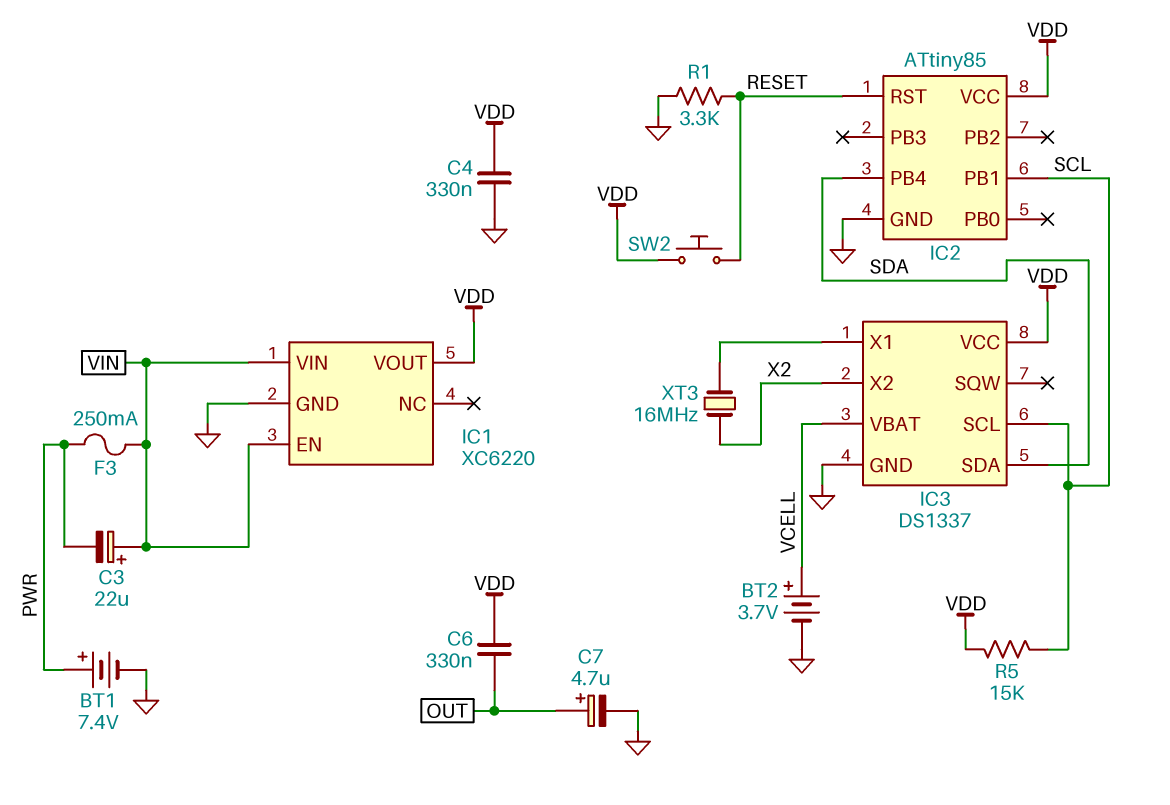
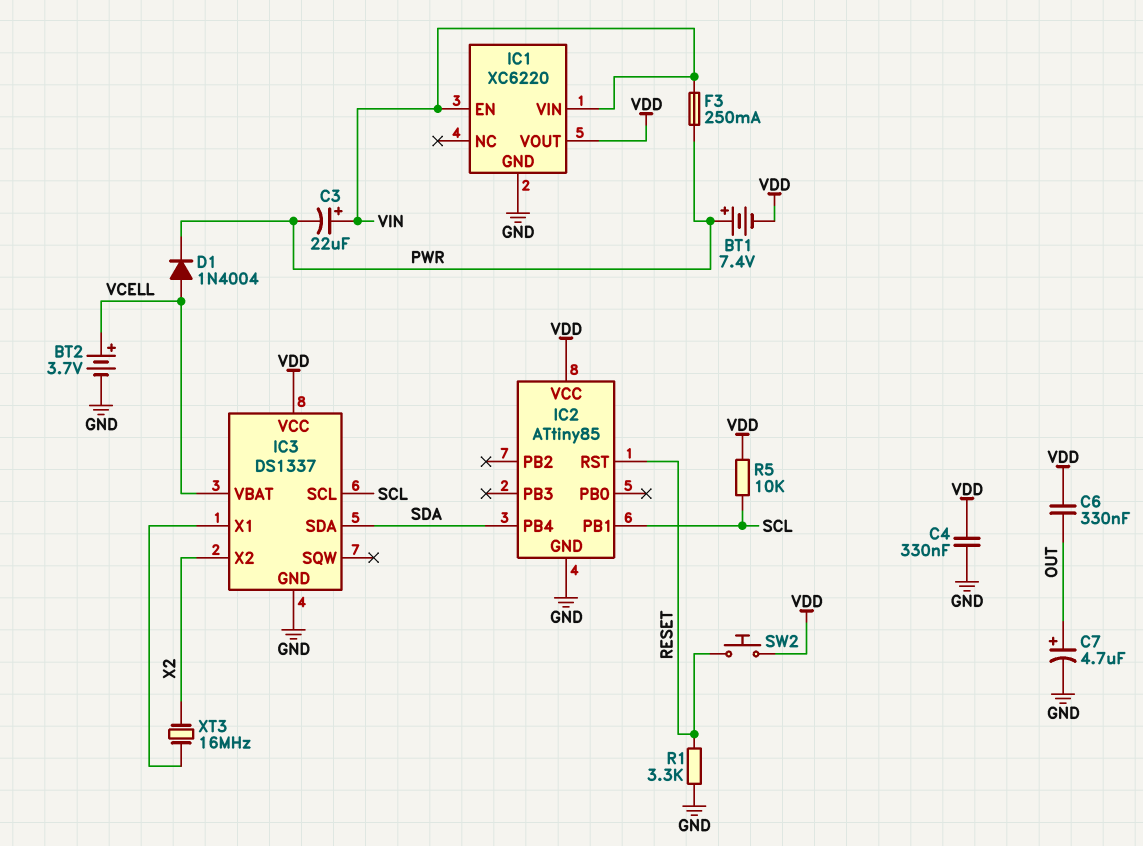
BT1: 7.4V (plus PWR, minus GND) -> 7.4V (plus PWR, minus VDD)
D1: none -> diode 1N4004 (A VCELL, K PWR)
R5: 15k (SCL, VDD) -> 10k (SCL, VDD)

